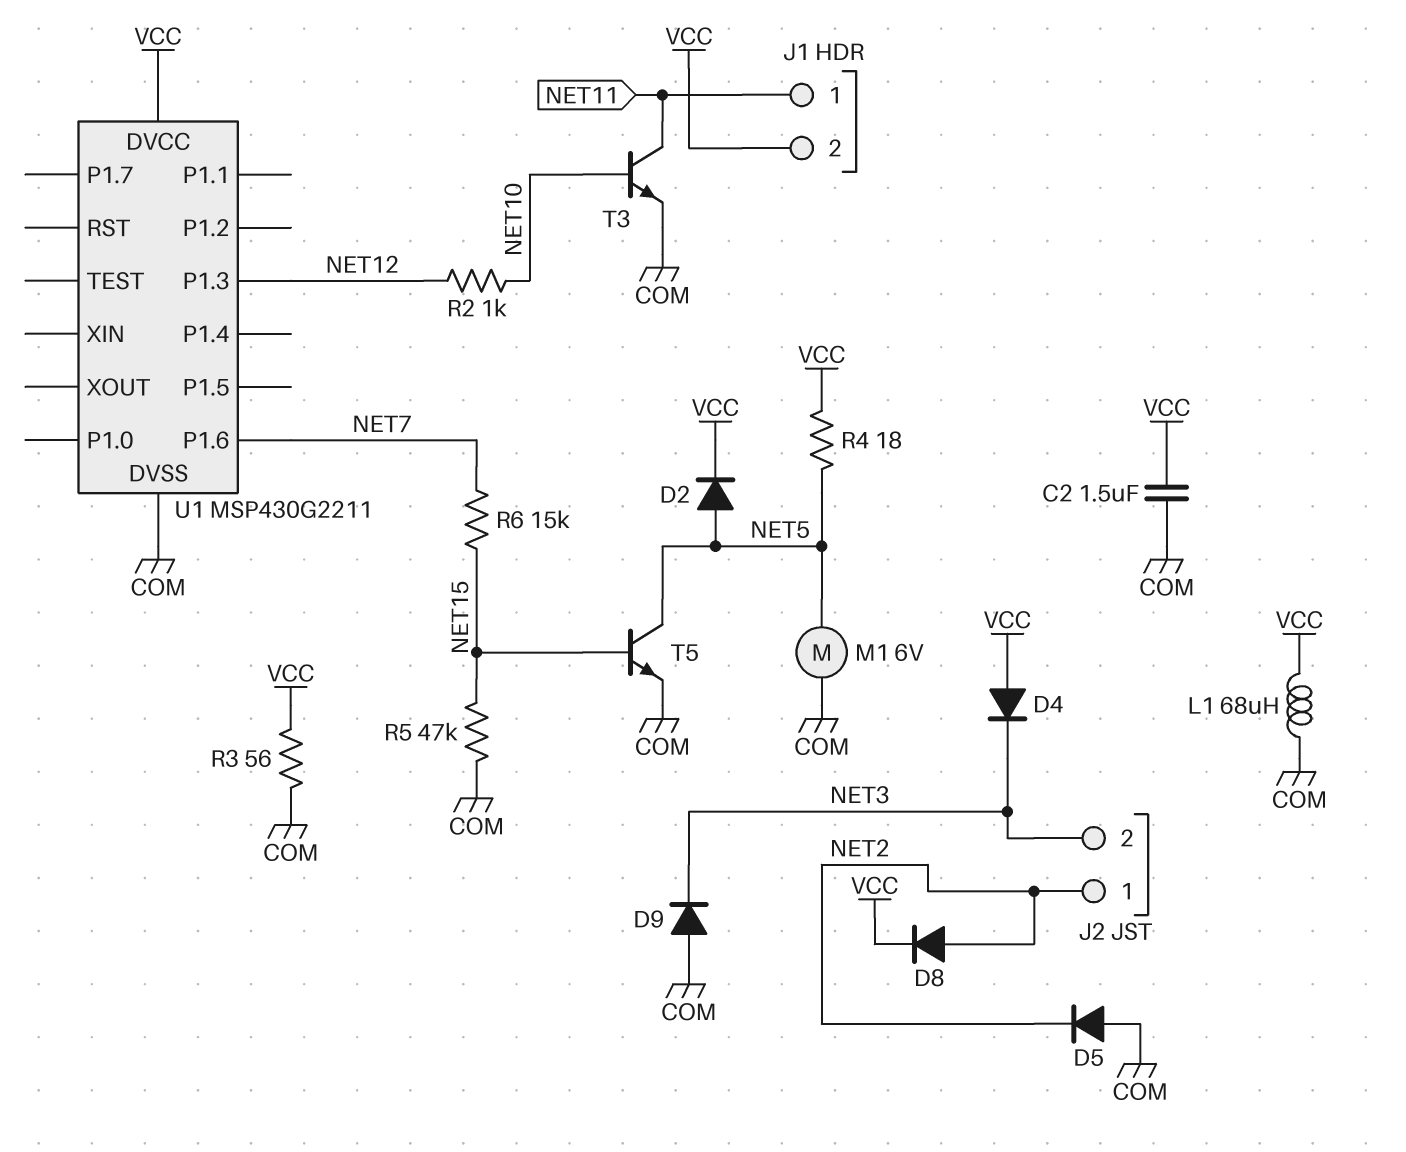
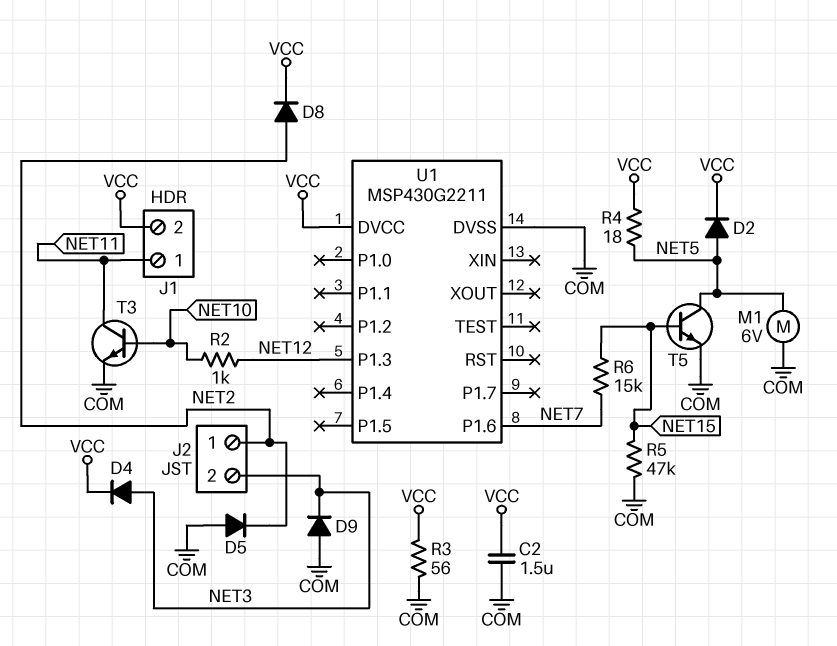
D4: diode (A VCC, K NET3) -> diode (A NET3, K VCC)
L1: 68uH (COM, VCC) -> none

